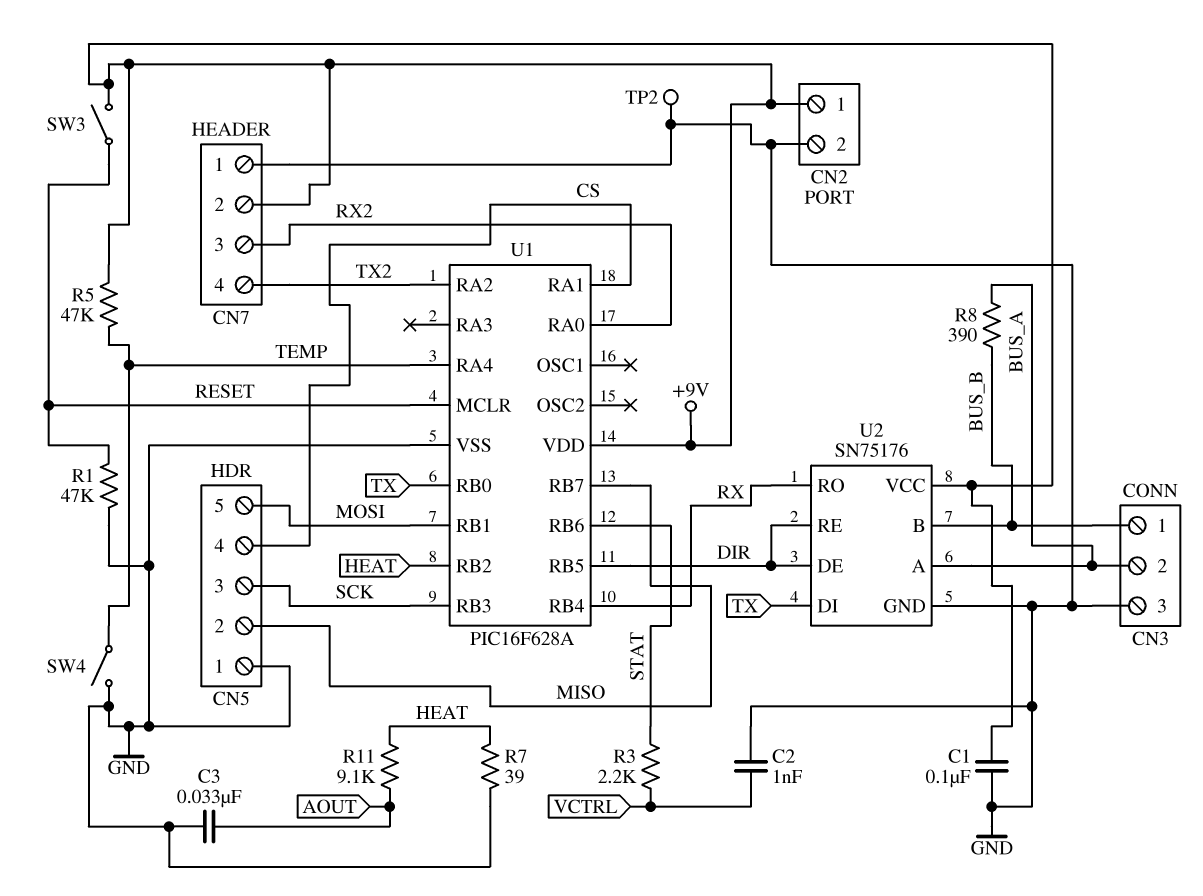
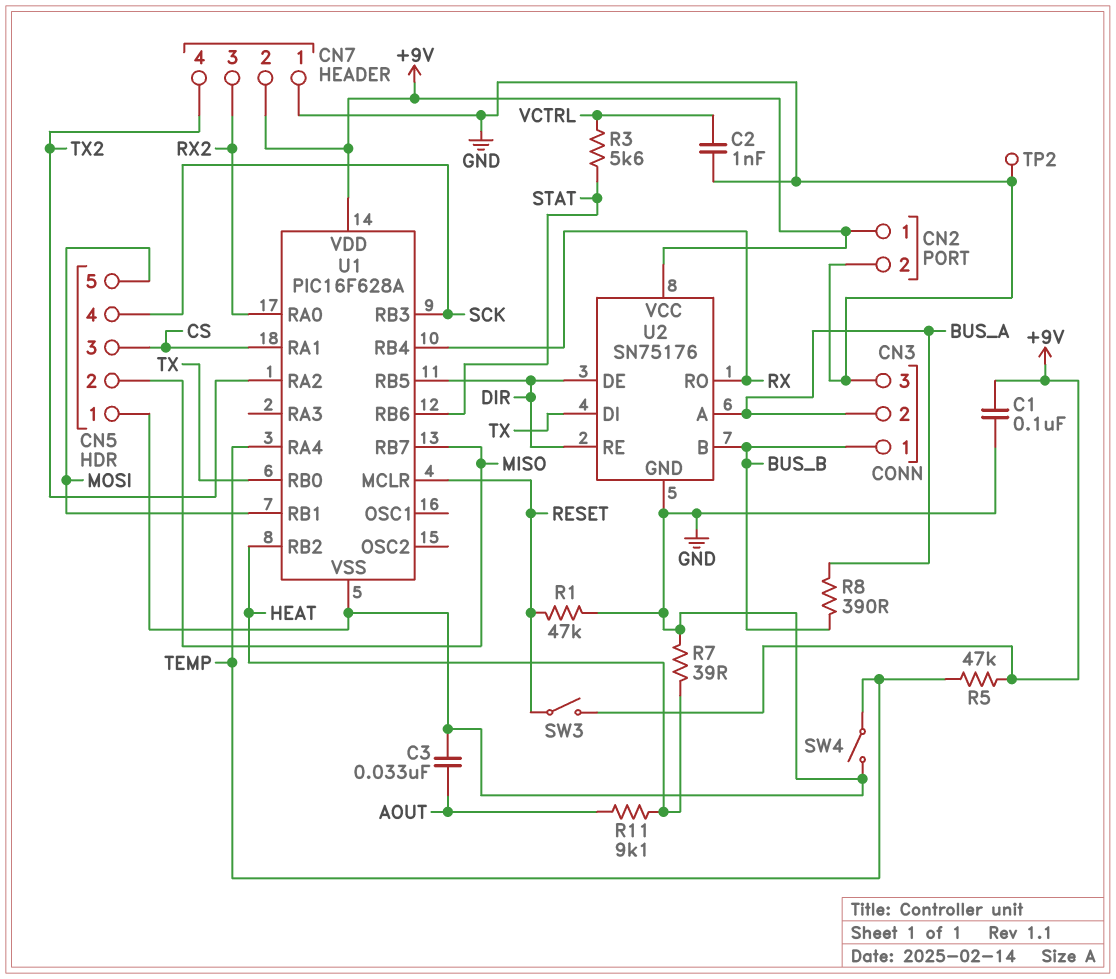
CN5 pin 3: SCK -> CS
CN5 pin 4: CS -> SCK
R3: 2.2k (STAT, VCTRL) -> 5.6k (STAT, VCTRL)

